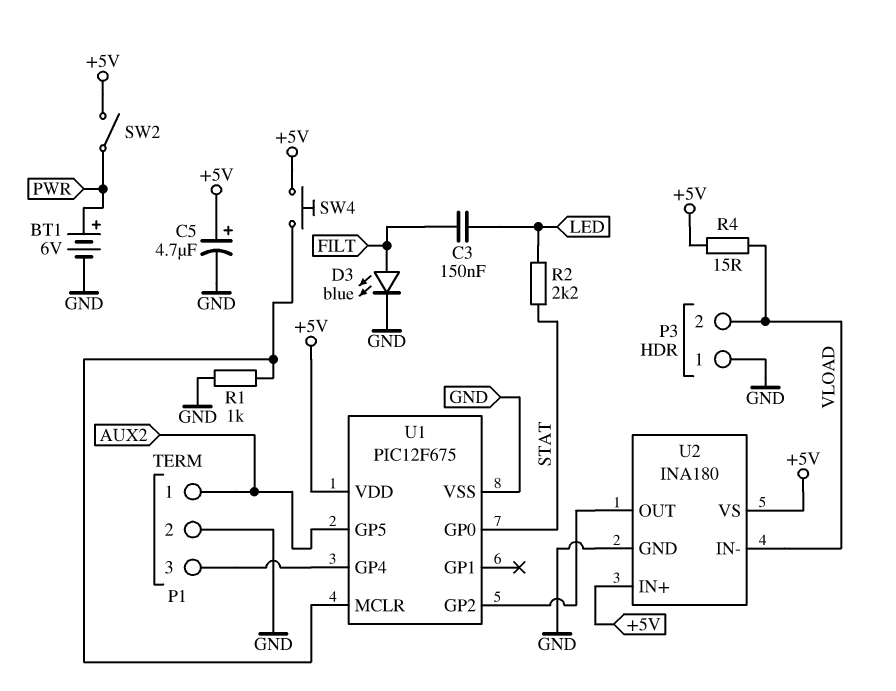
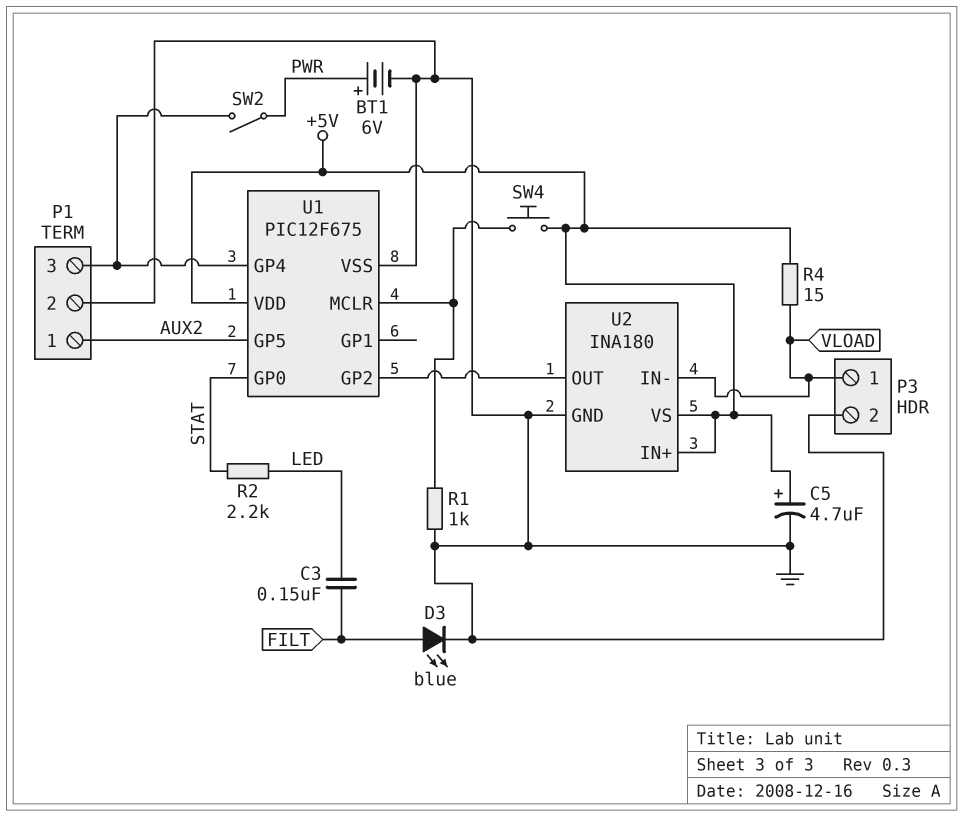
P3 pin 1: GND -> VLOAD
P3 pin 2: VLOAD -> GND
SW2: switch (+5V, PWR) -> switch (P1/3, PWR)

